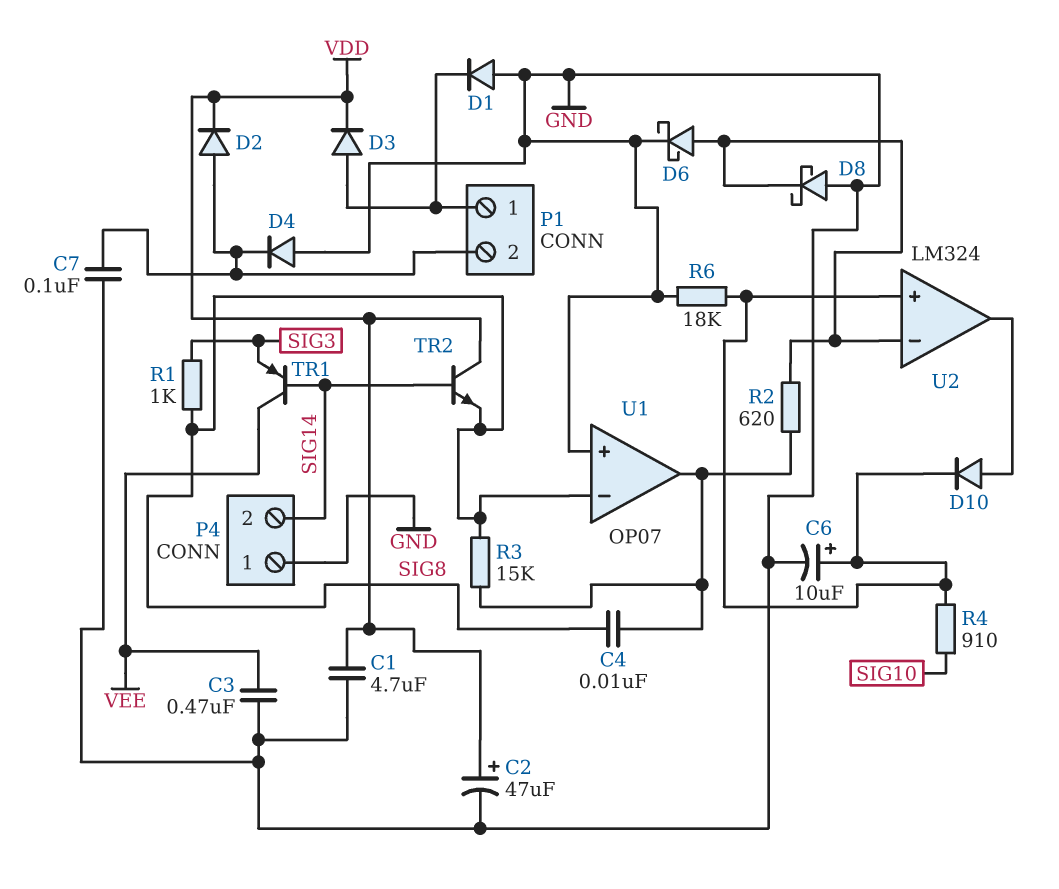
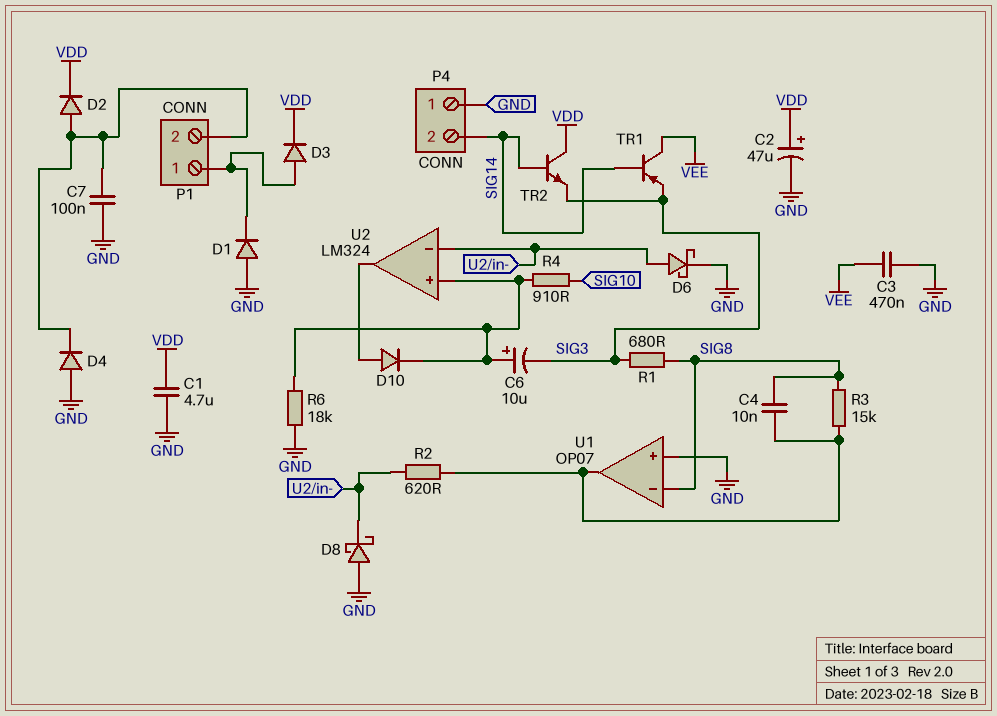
C6: 10uF (plus U2/in+, minus GND) -> 10uF (plus U2/in+, minus SIG3)
R1: 1k (SIG3, SIG8) -> 680 (SIG3, SIG8)
TR2: NPN (B SIG14, C VDD, E SIG8) -> NPN (B SIG14, C VDD, E SIG3)

